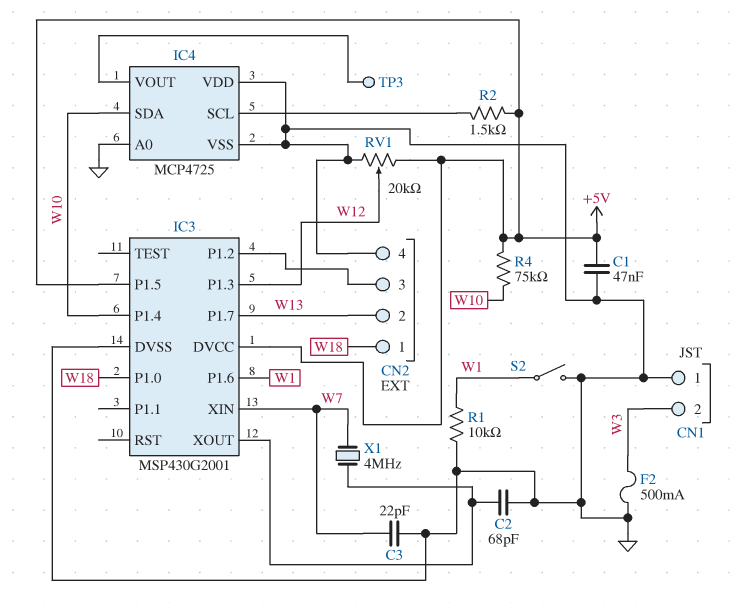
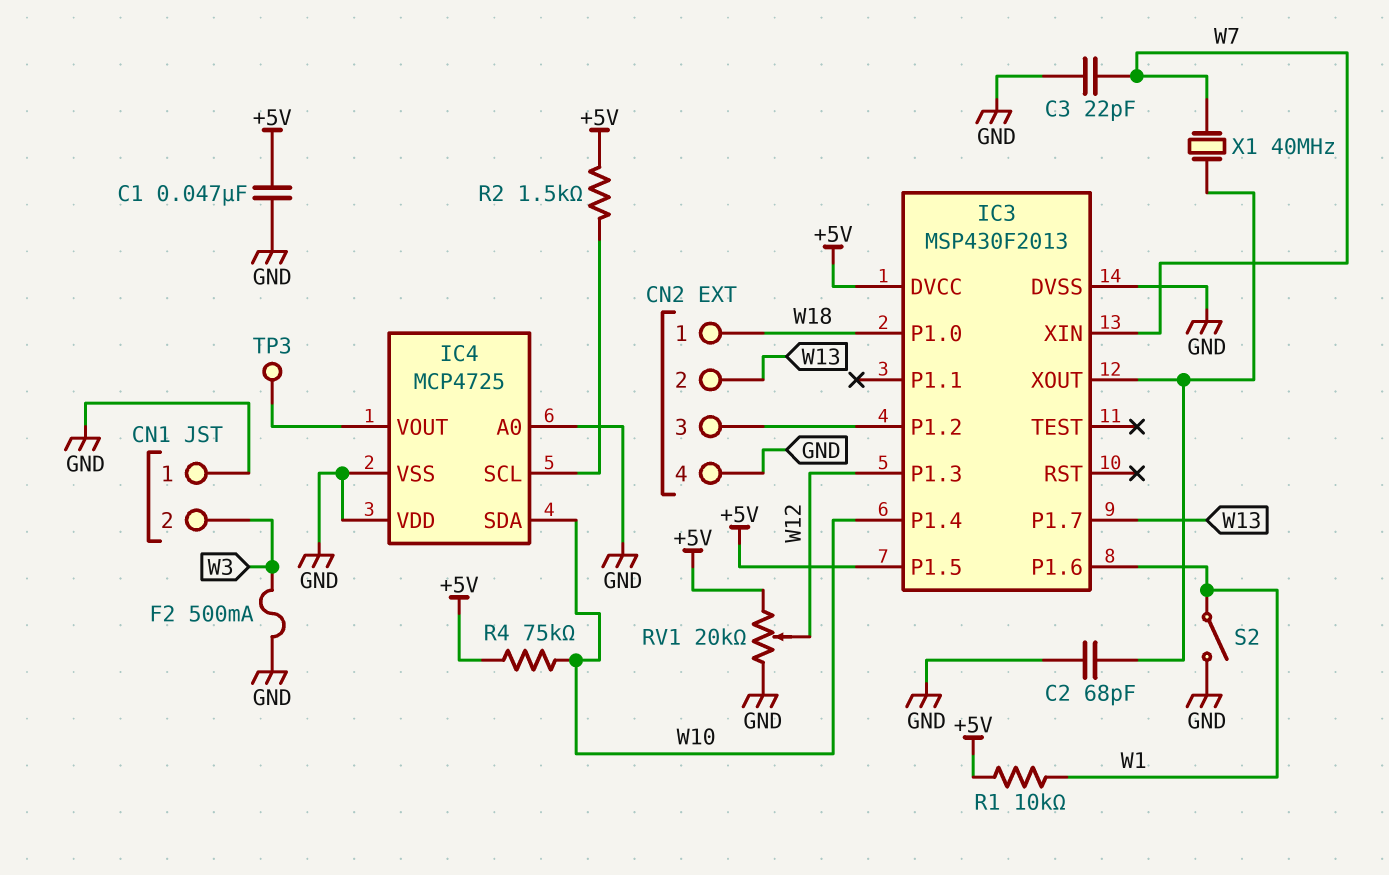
IC3: MSP430G2001 -> MSP430F2013
R1: 10k (GND, W1) -> 10k (+5V, W1)
X1: 4MHz (IC3/XOUT, W7) -> 40MHz (IC3/XOUT, W7)

